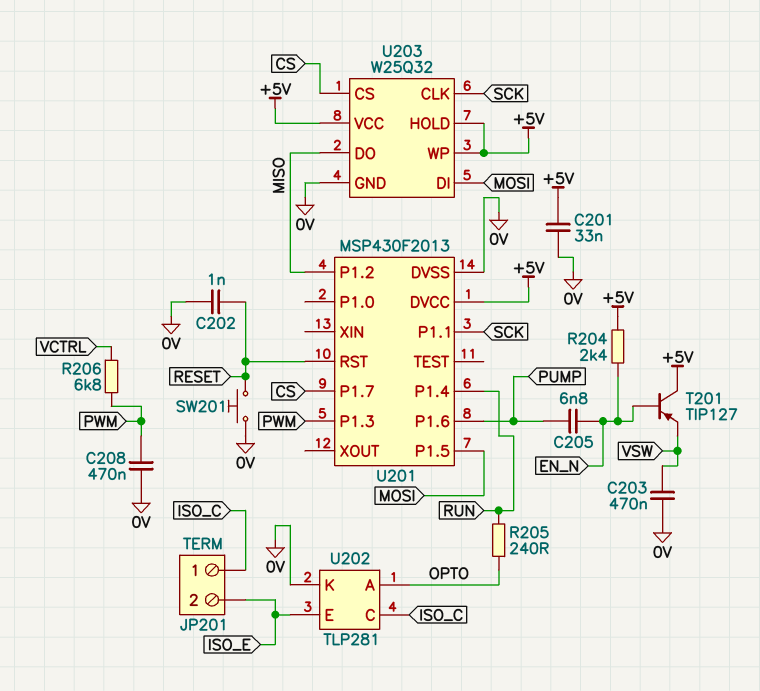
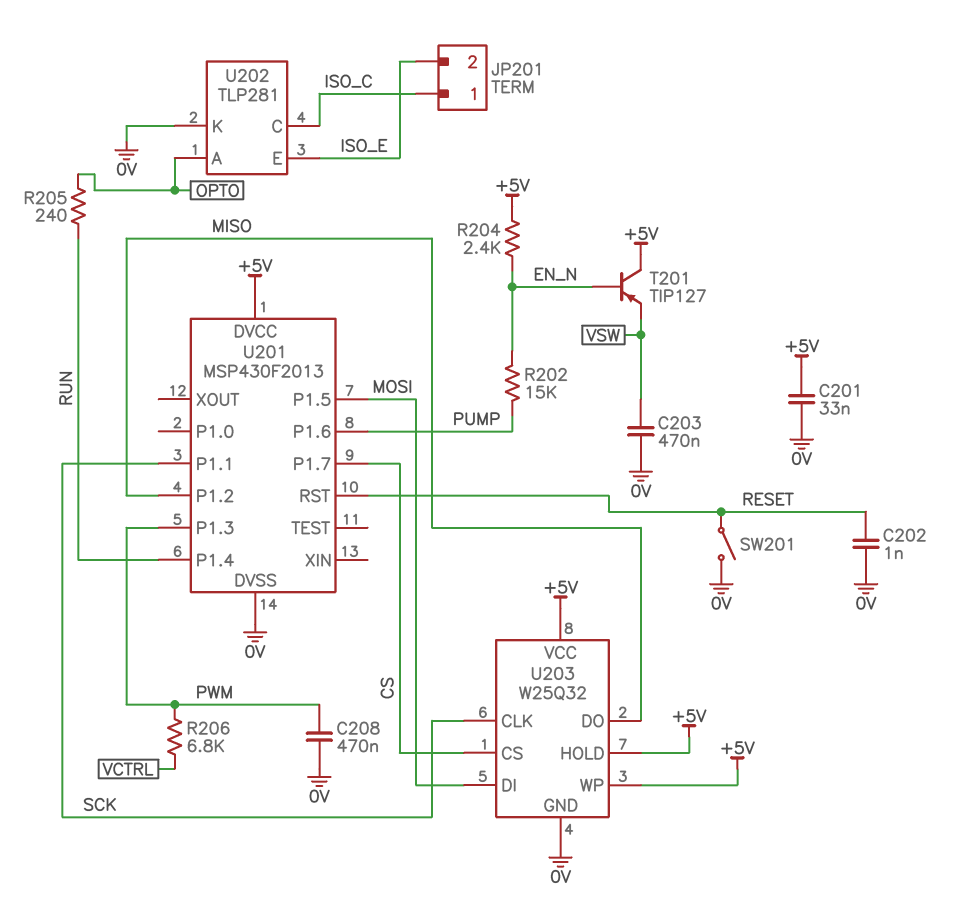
C205: 6.8nF (EN_N, PUMP) -> none
R202: none -> 15k (EN_N, PUMP)
SW201: button (0V, RESET) -> switch (0V, RESET)

